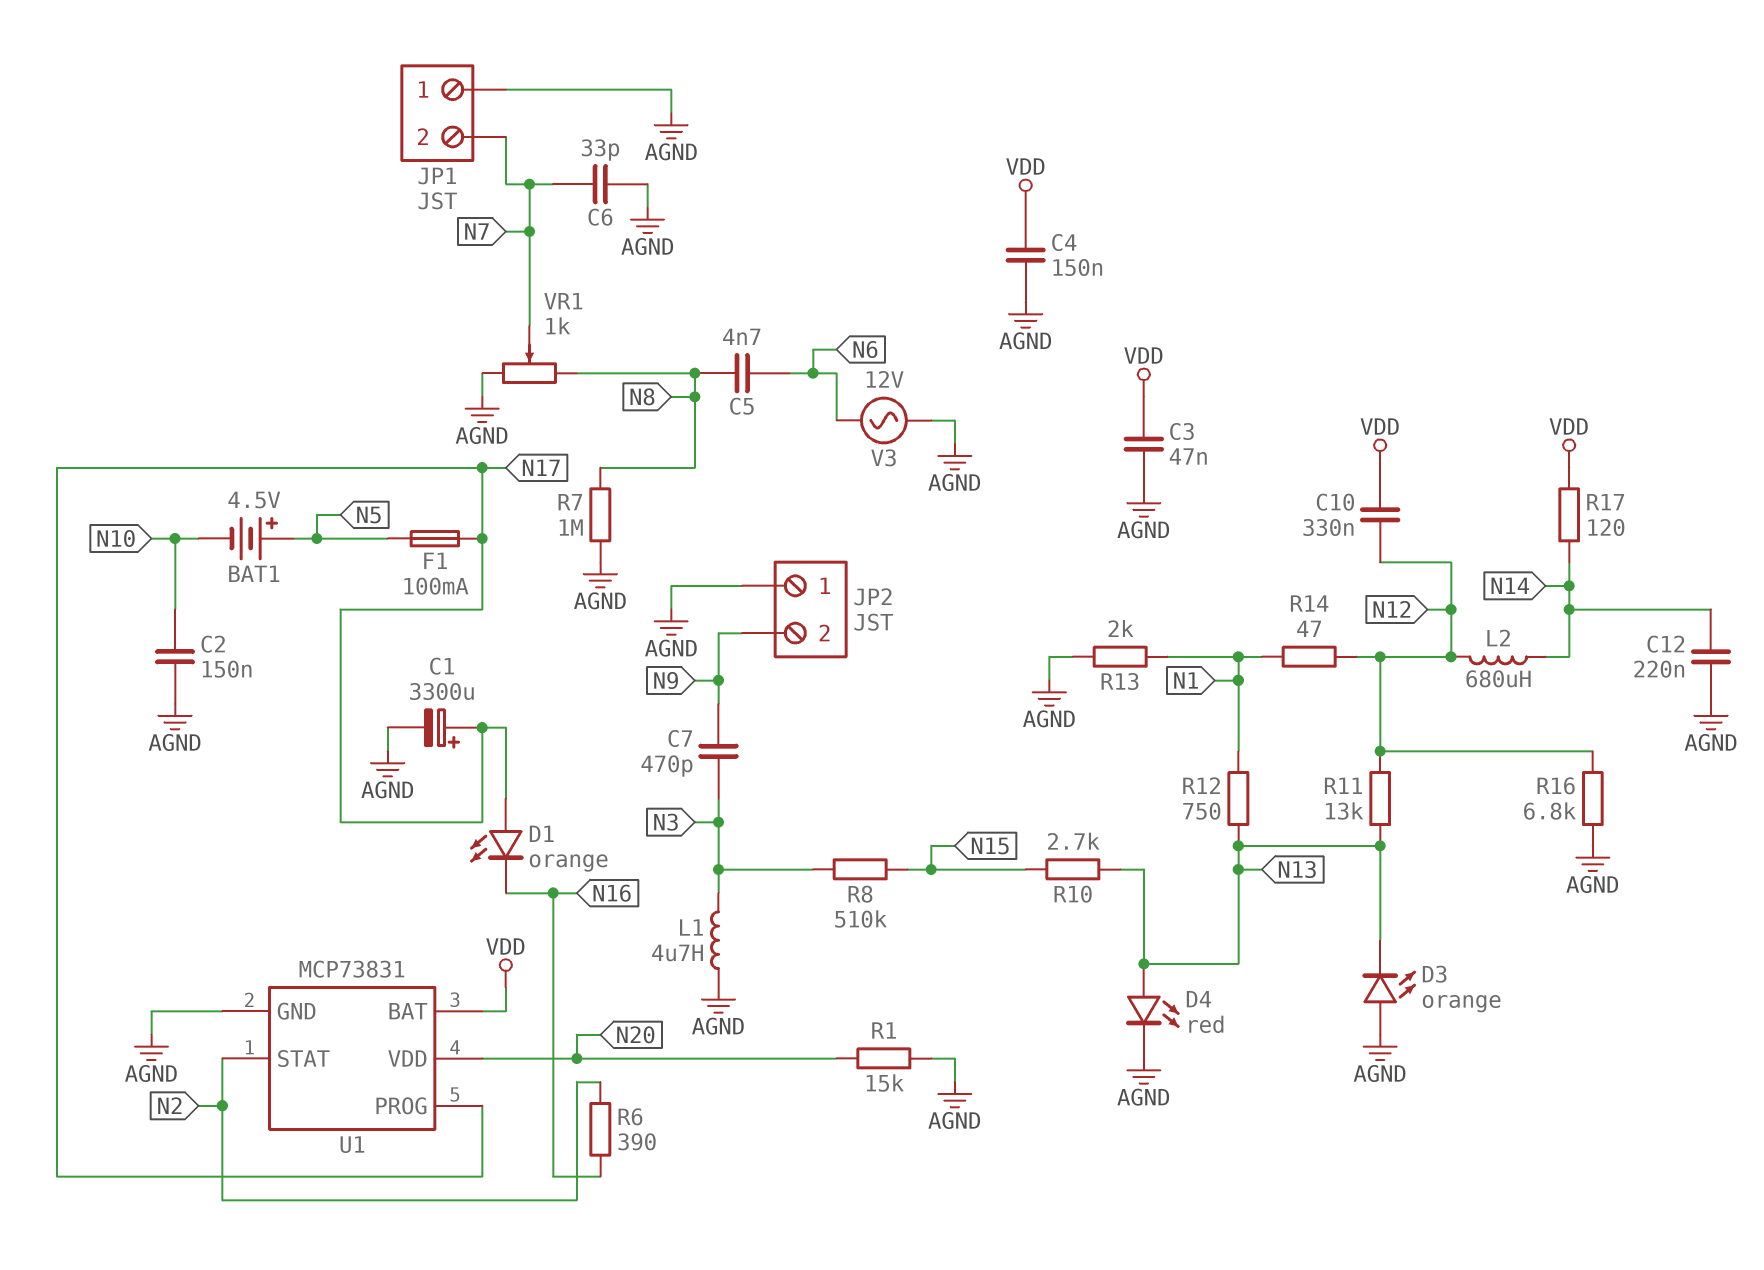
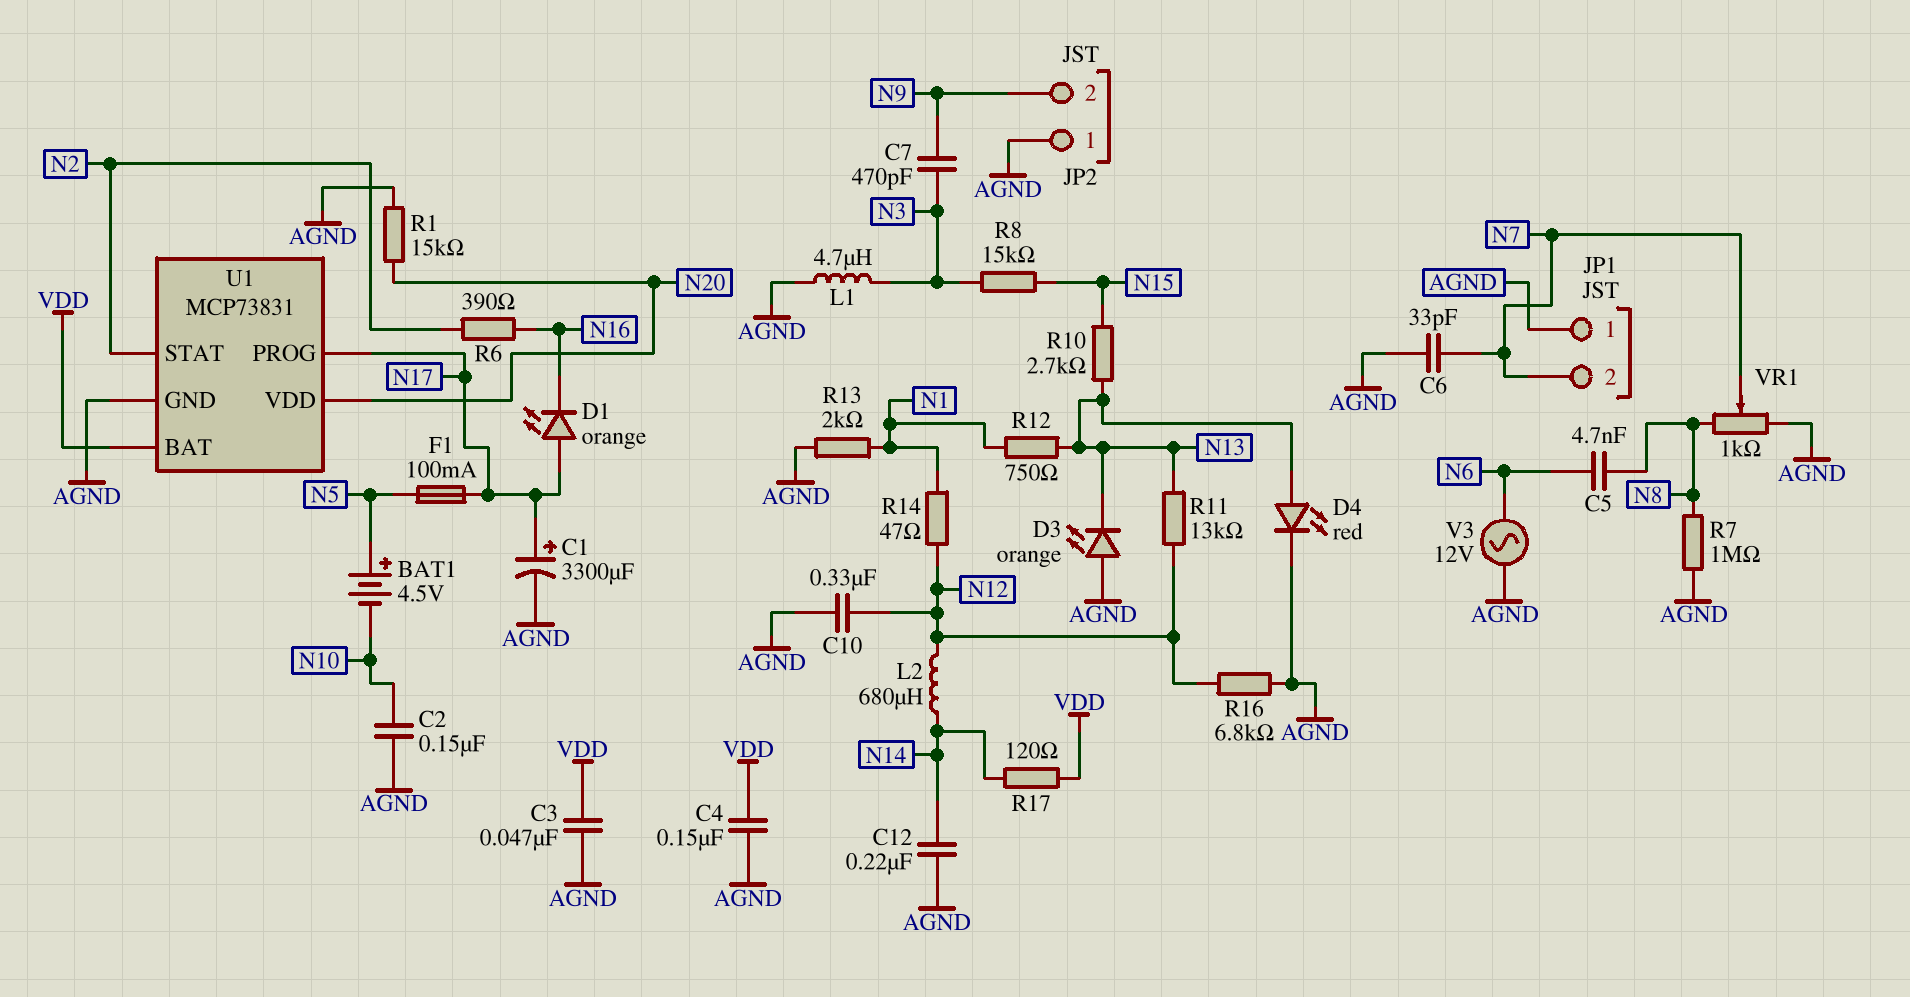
C10: 330nF (N12, VDD) -> 330nF (AGND, N12)
R8: 510k (N3, N15) -> 15k (N3, N15)

